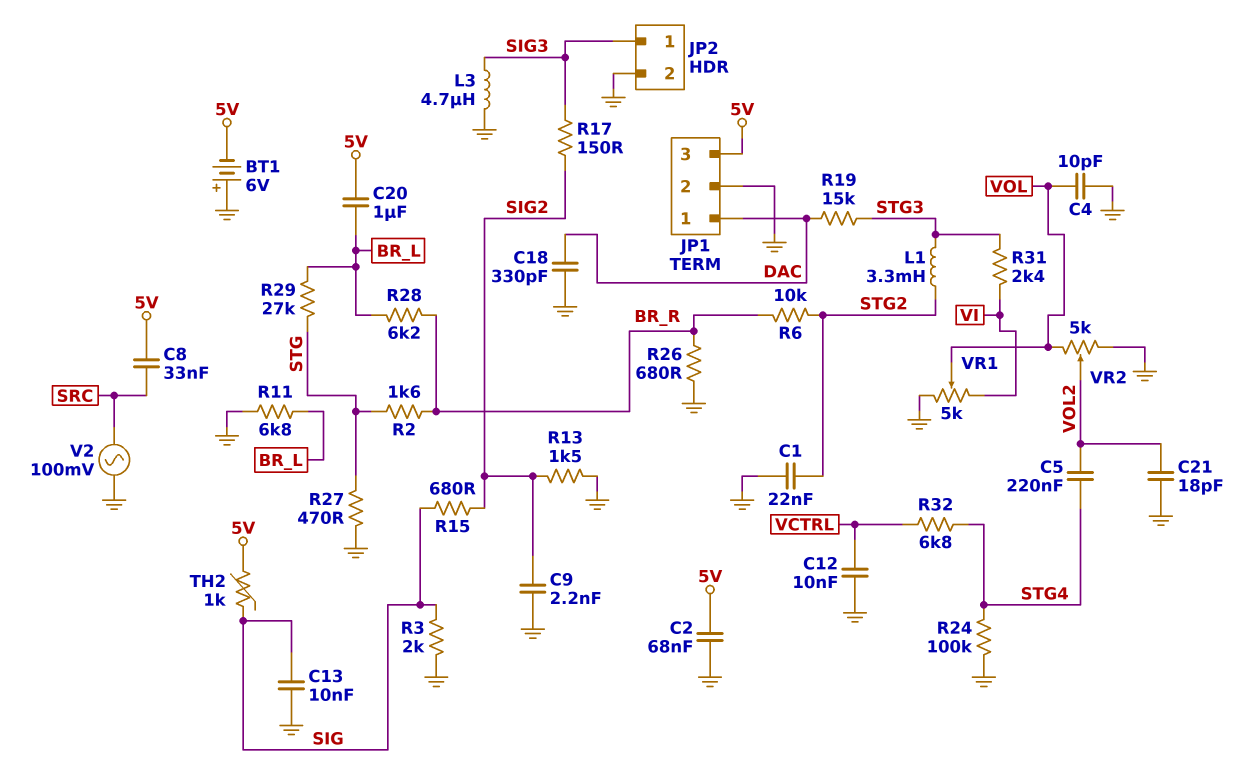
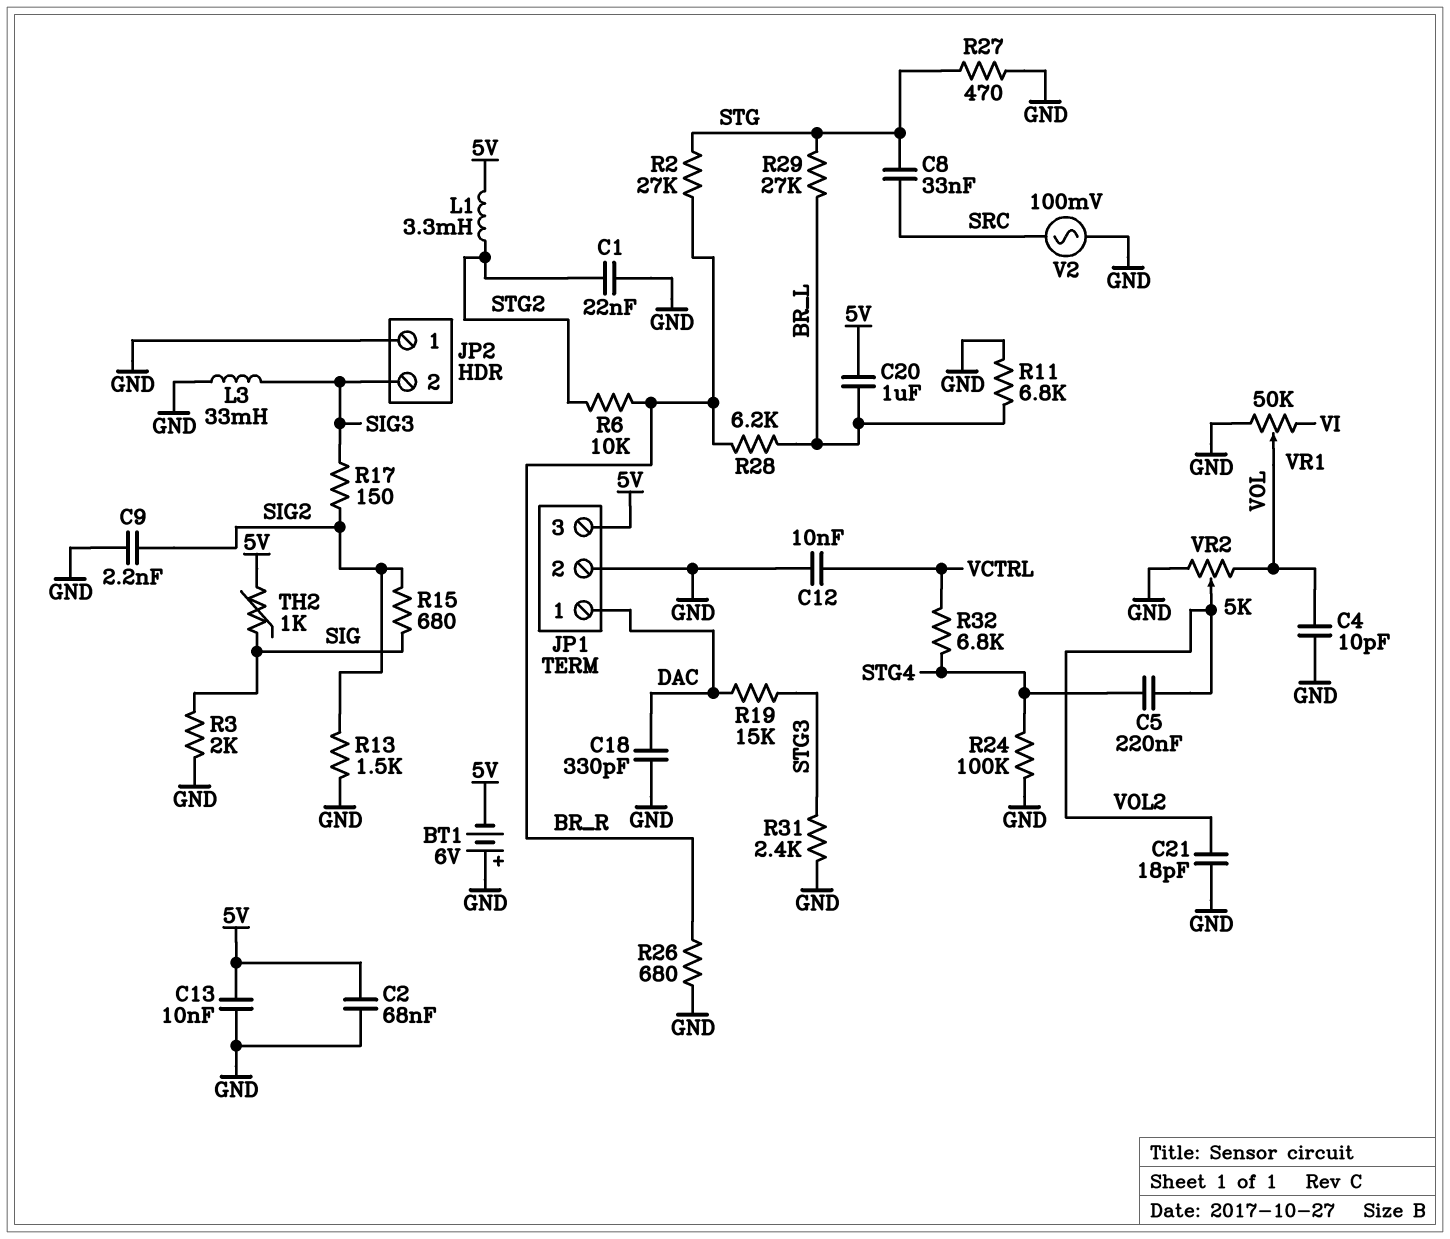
C8: 33nF (5V, SRC) -> 33nF (SRC, STG)
C13: 10nF (GND, SIG) -> 10nF (5V, GND)
JP2 pin 1: SIG3 -> GND
JP2 pin 2: GND -> SIG3
L1: 3.3mH (STG2, STG3) -> 3.3mH (5V, STG2)
L3: 4.7uH (GND, SIG3) -> 33mH (GND, SIG3)
R2: 1.6k (BR_R, STG) -> 27k (BR_R, STG)
R31: 2.4k (STG3, VI) -> 2.4k (GND, STG3)
VR1: 5k (GND, VI, wiper VOL) -> 50k (GND, VI, wiper VOL)

